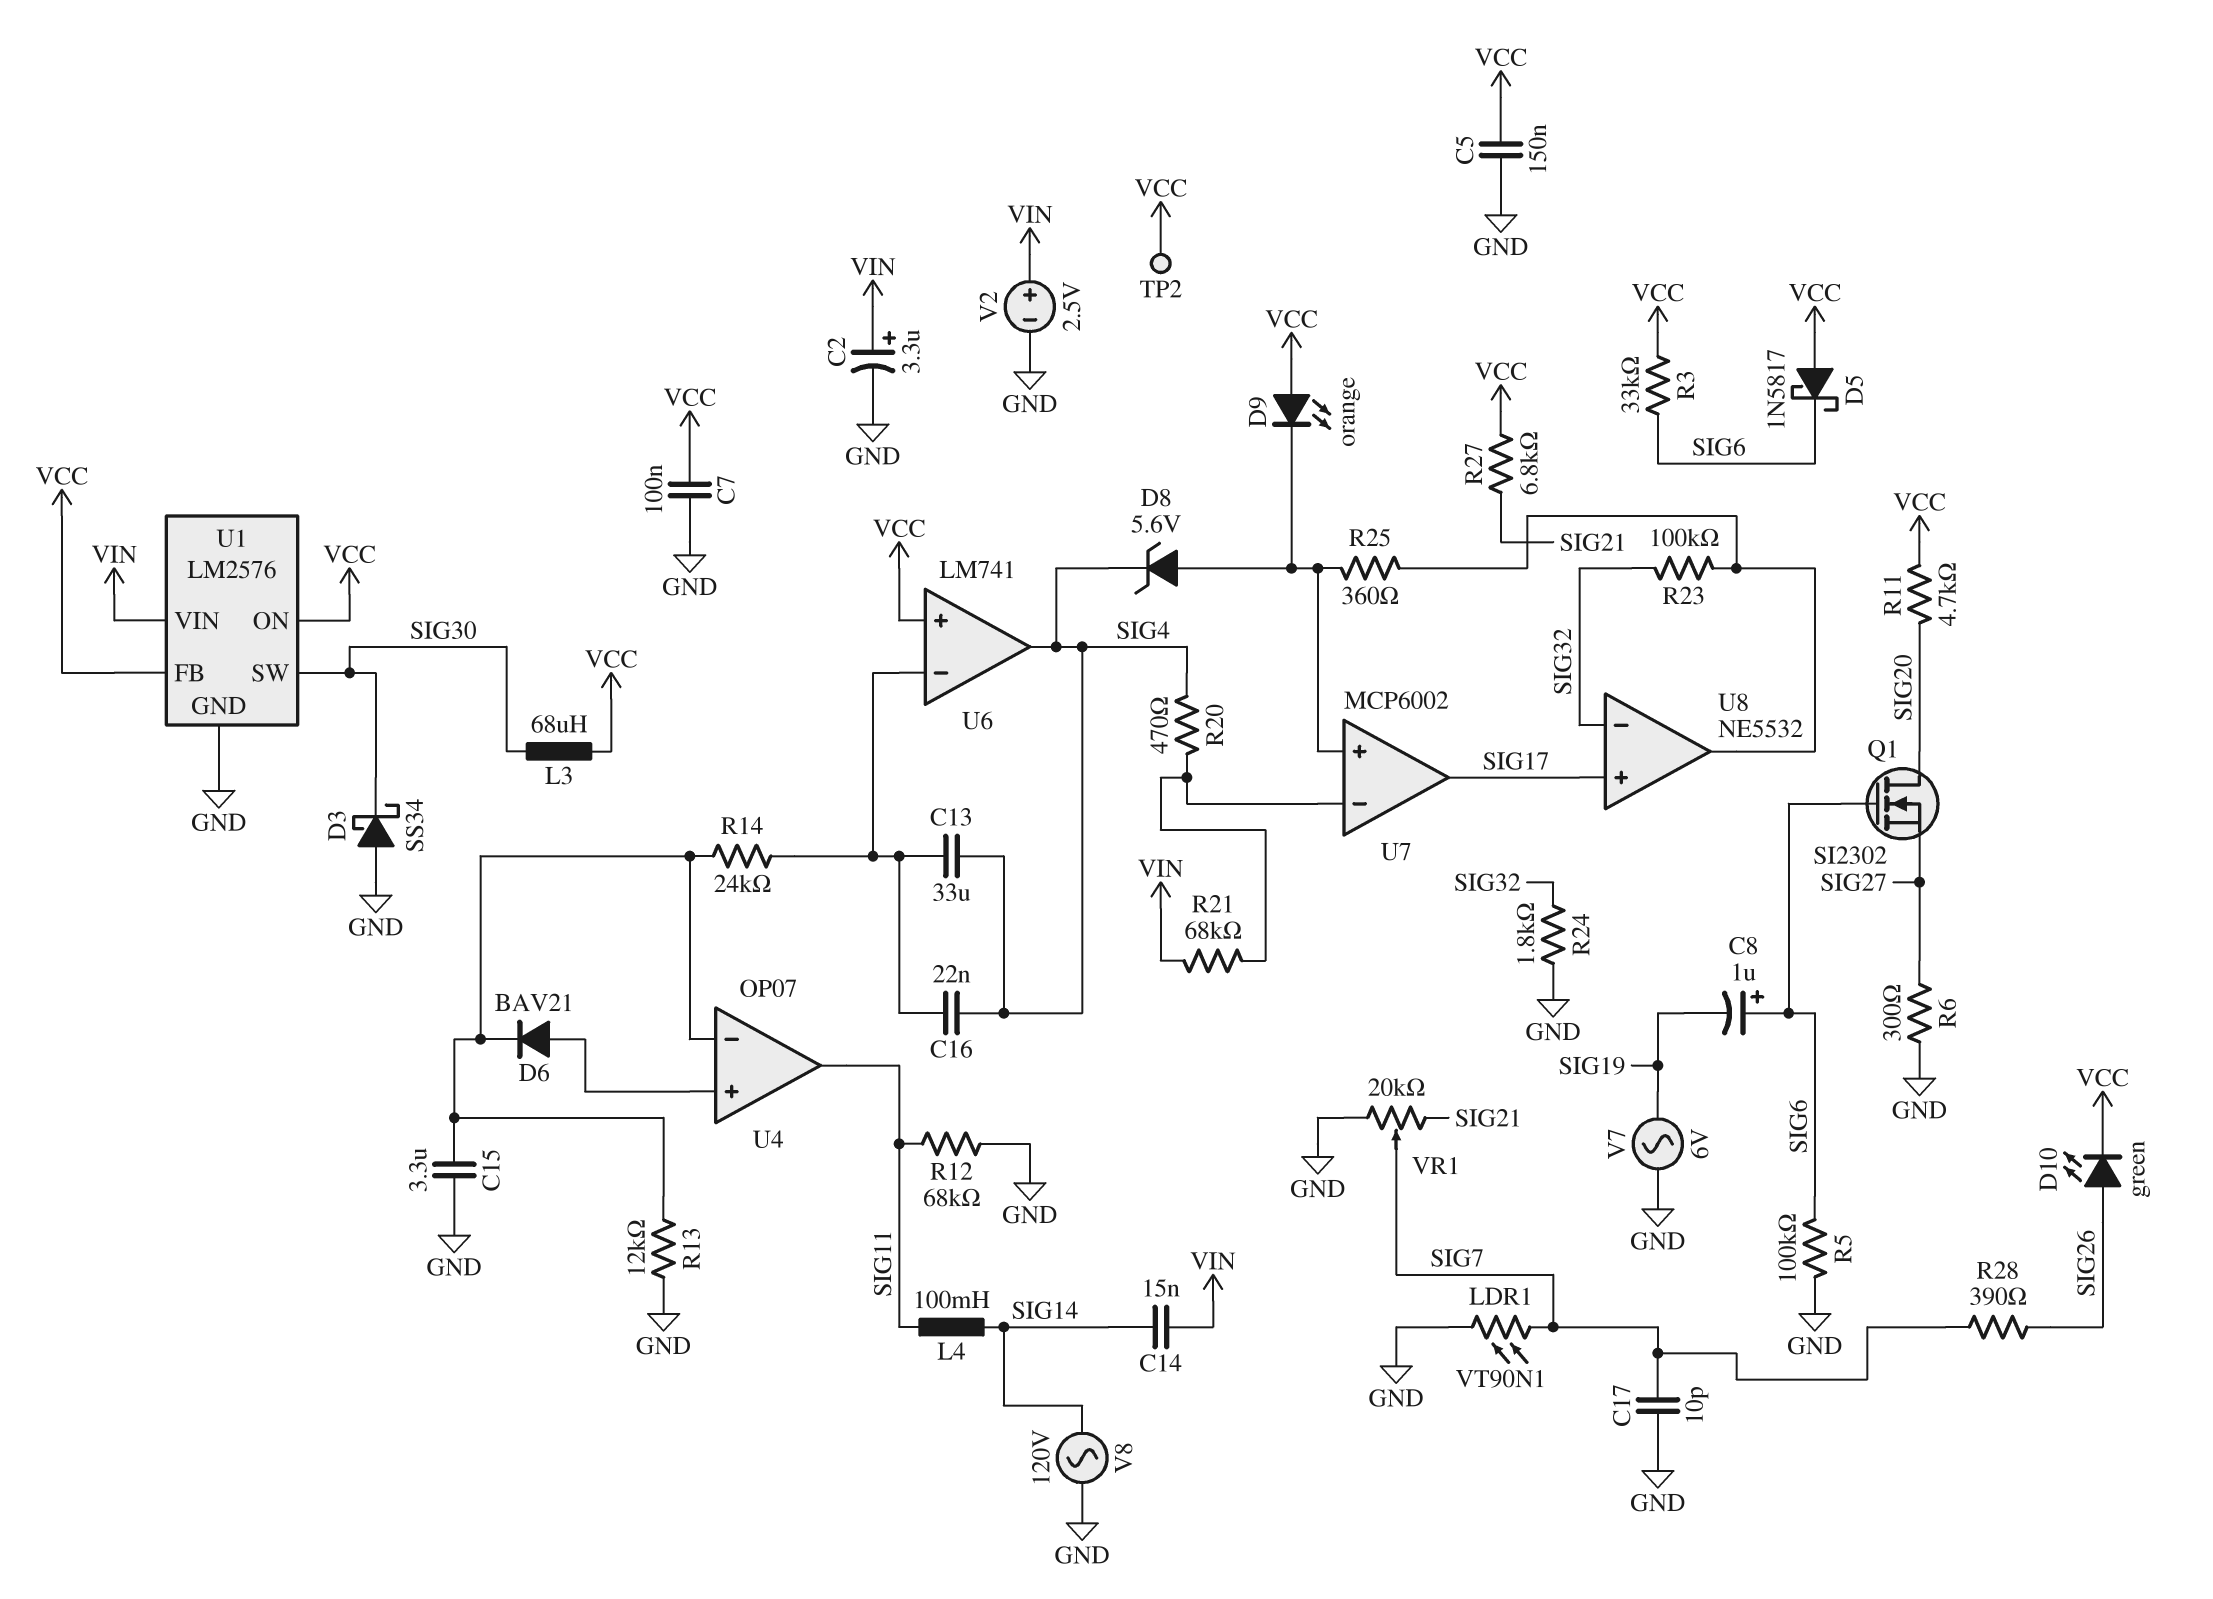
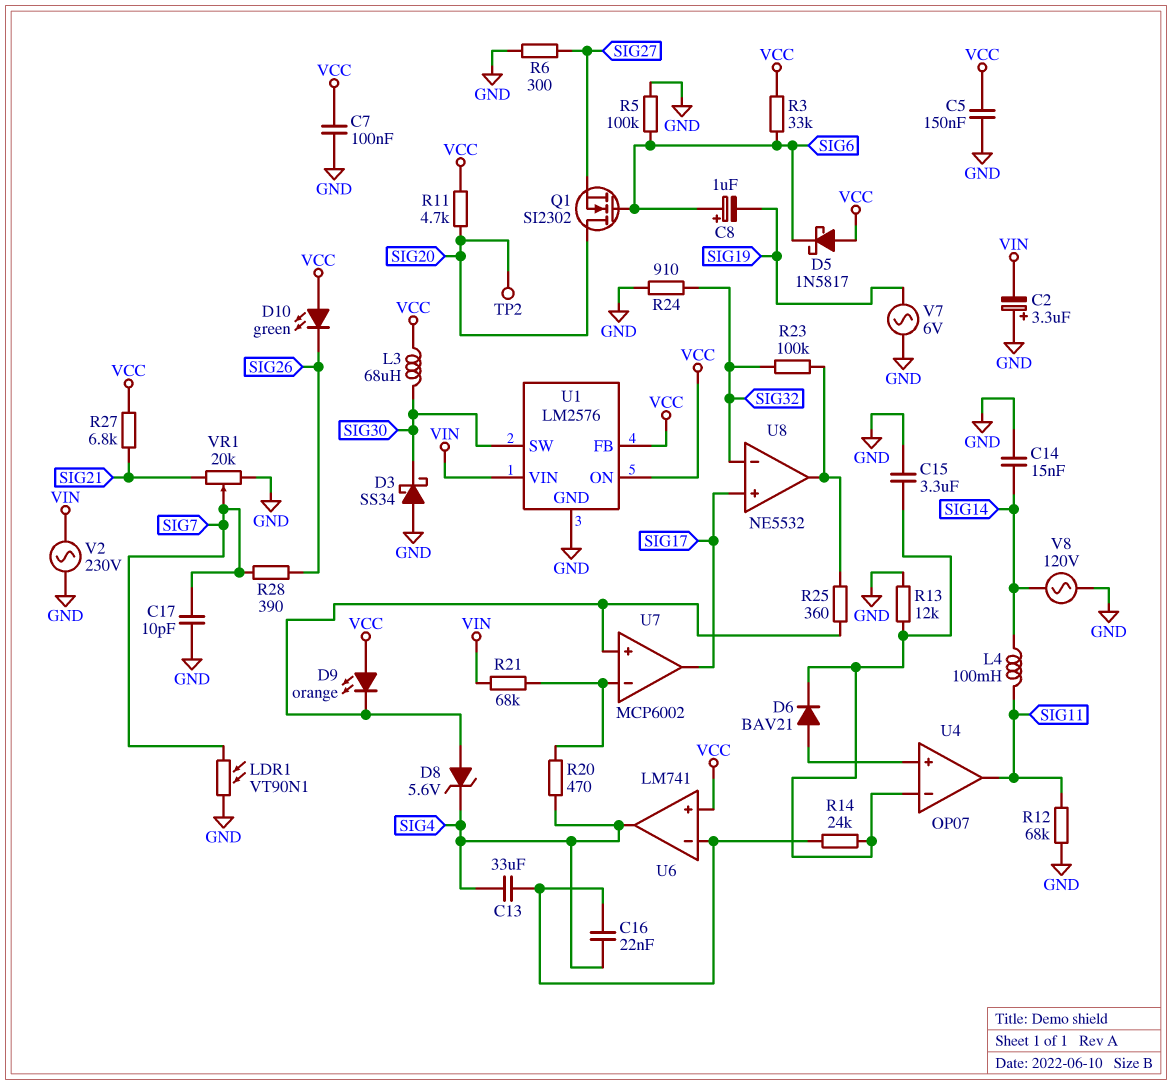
C2: 3.3uF (plus VIN, minus GND) -> 3.3uF (plus GND, minus VIN)
C14: 15nF (SIG14, VIN) -> 15nF (GND, SIG14)
D10: LED green (A SIG26, K VCC) -> LED green (A VCC, K SIG26)
R24: 1.8k (GND, SIG32) -> 910 (GND, SIG32)
TP2: test point (VCC) -> test point (SIG20)
V2: 2.5V (plus VIN, minus GND) -> AC 230V (GND, VIN)

